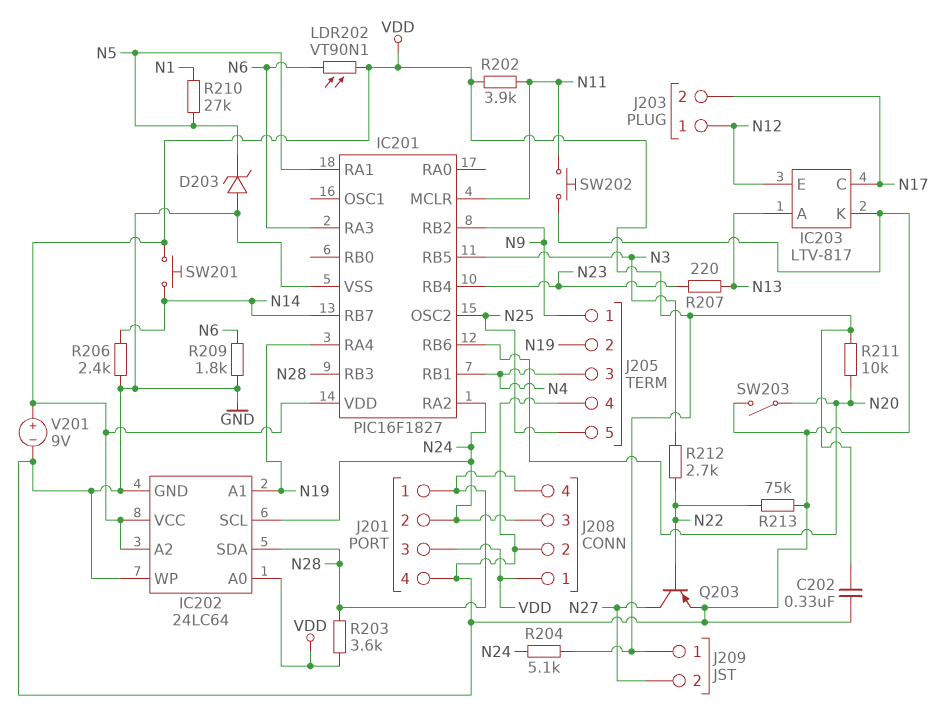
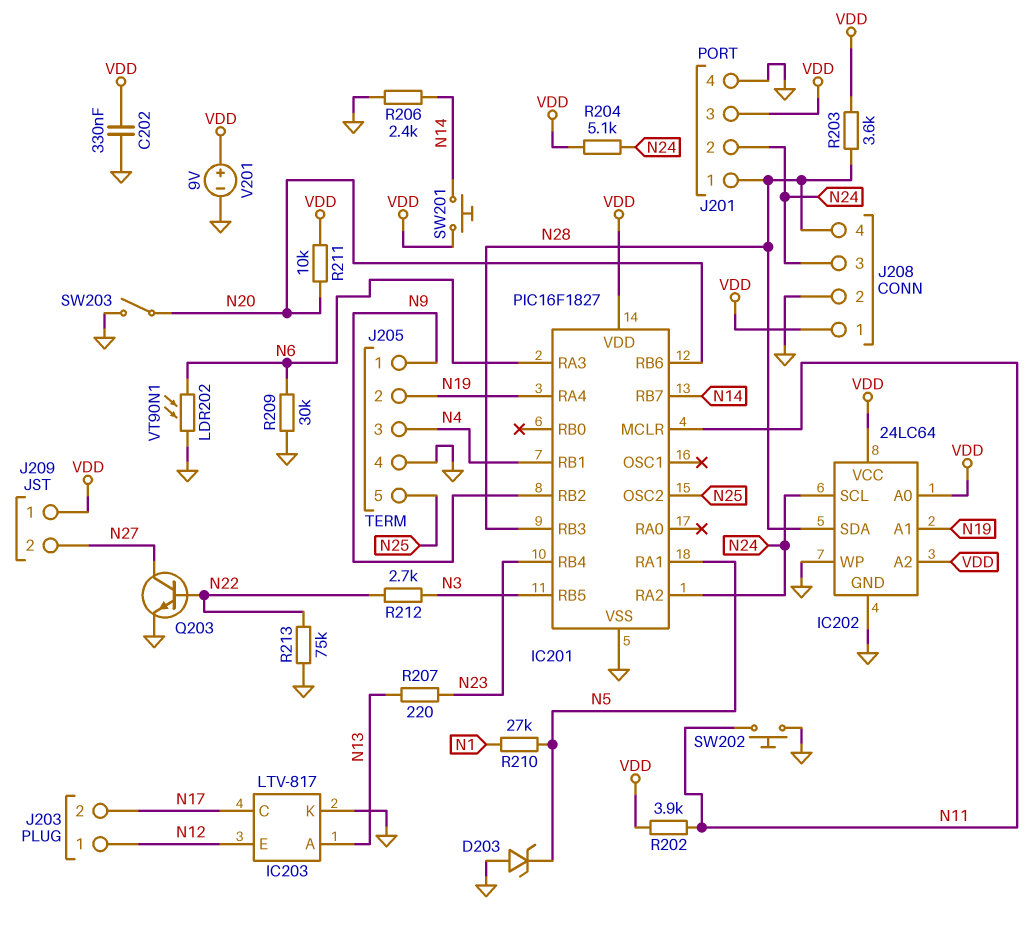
LDR202: VT90N1 (N6, VDD) -> VT90N1 (GND, N6)
Q203: PNP (B N22, C N27, E GND) -> NPN (B N22, C N27, E GND)
R209: 1.8k (GND, N6) -> 30k (GND, N6)

